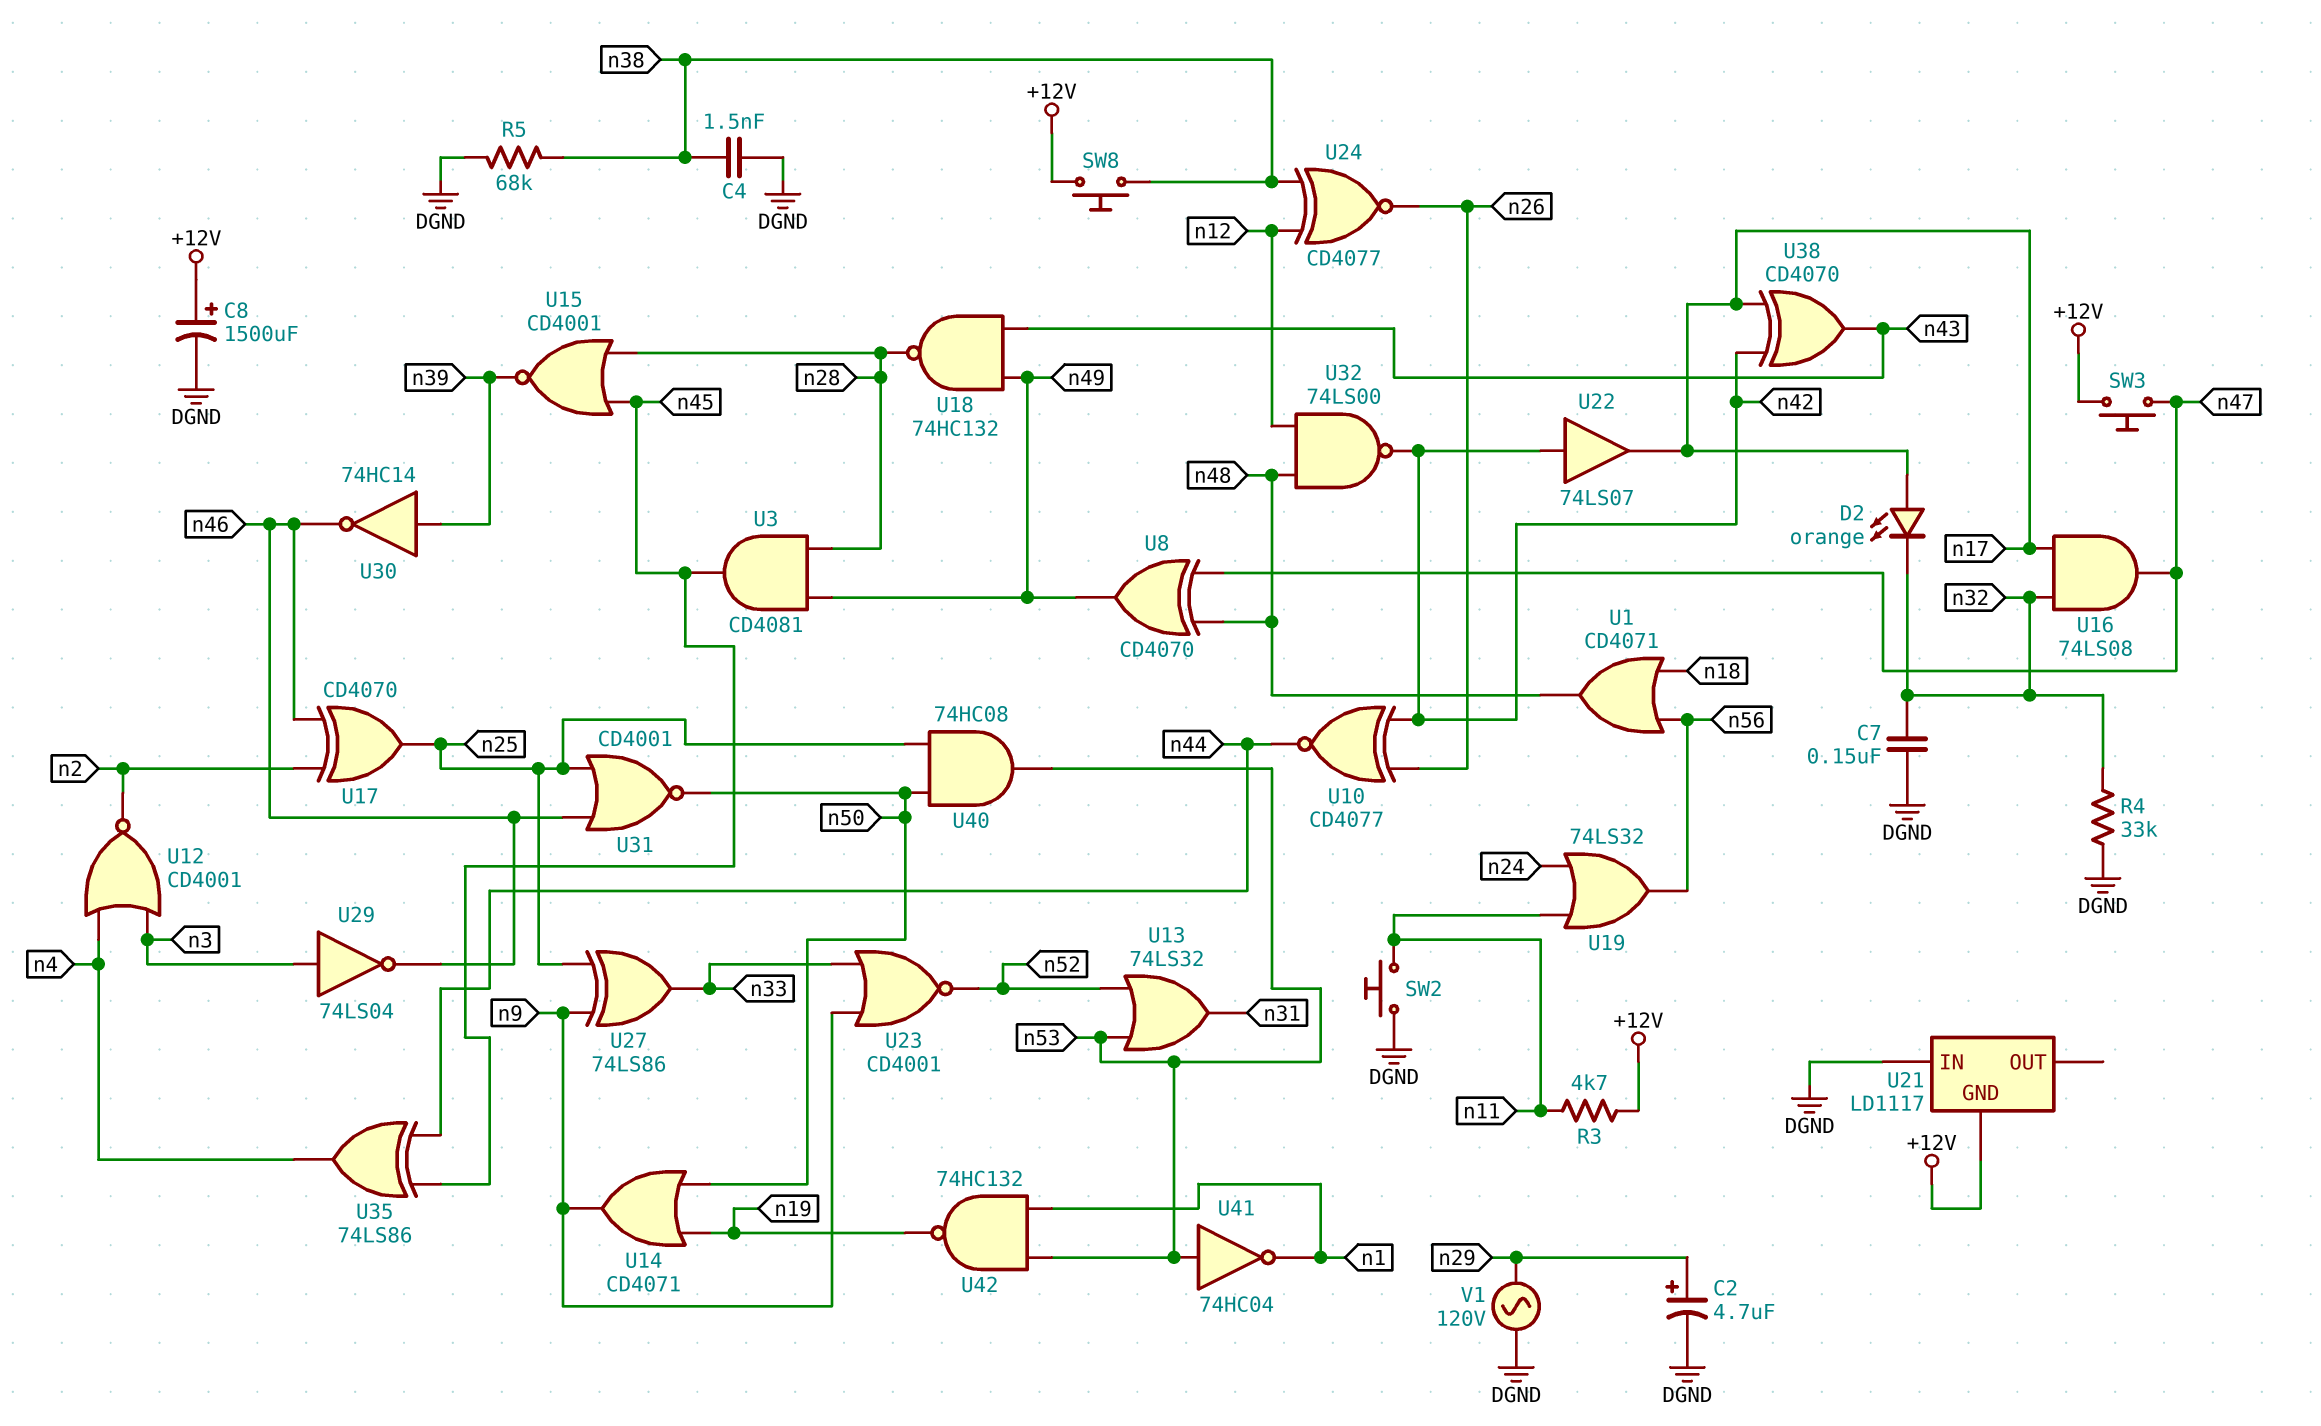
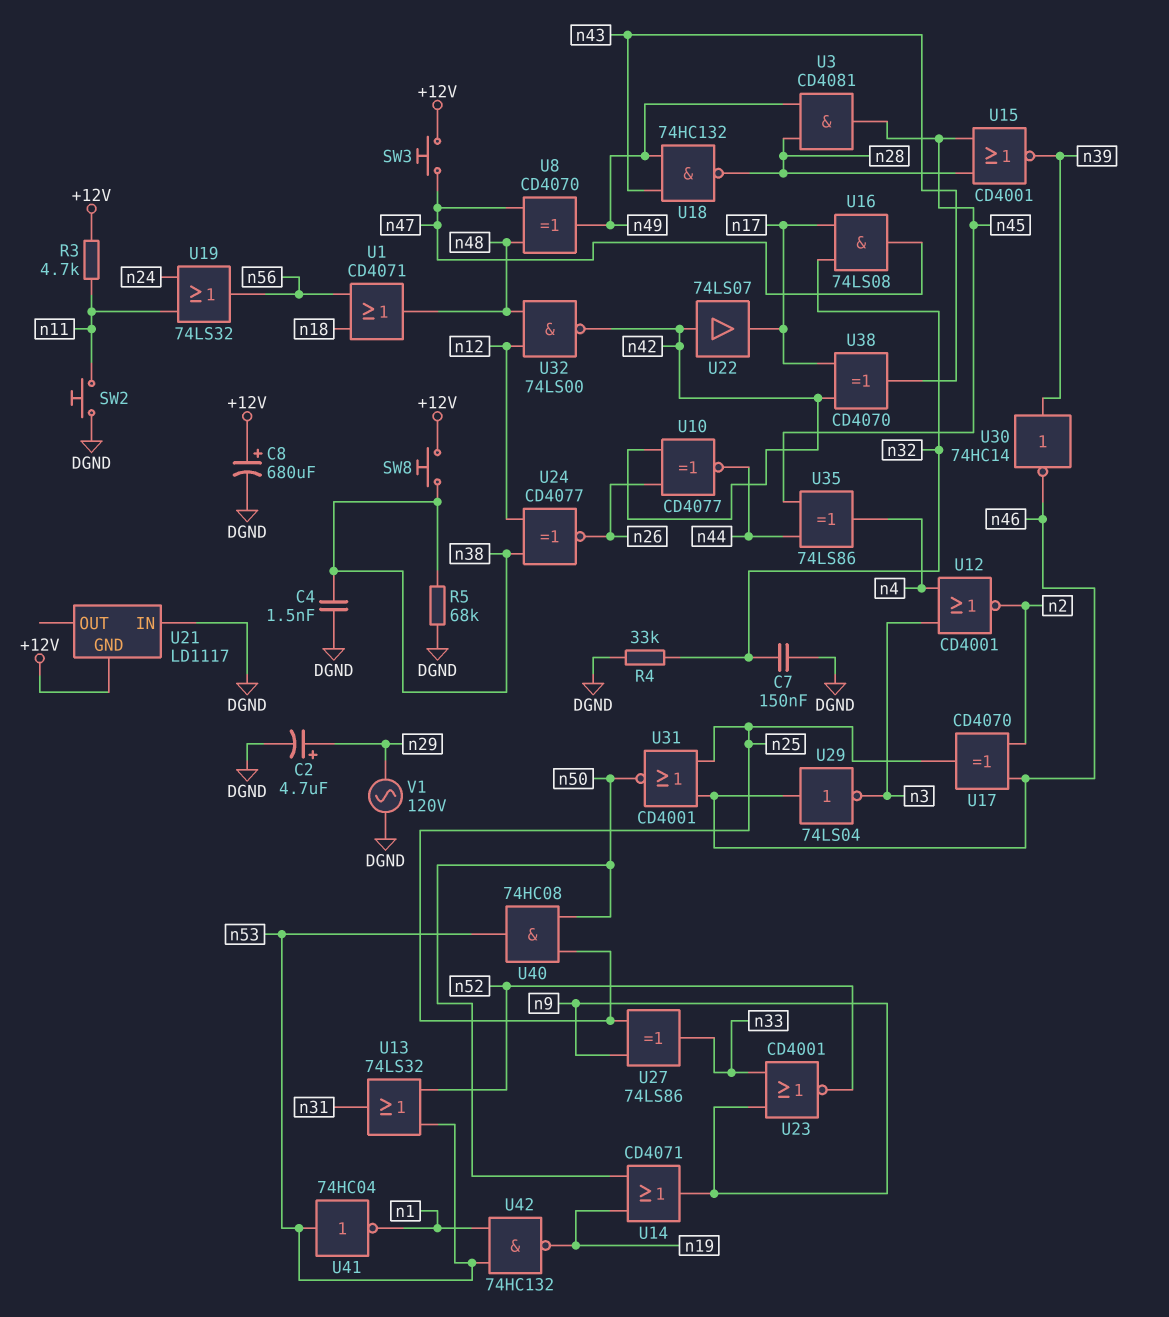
C8: 1500uF (plus +12V, minus DGND) -> 680uF (plus +12V, minus DGND)
D2: LED orange (A n17, K n32) -> none
U29: NOT 74LS04 (in n3, out n46) -> NOT 74LS04 (in n46, out n3)

